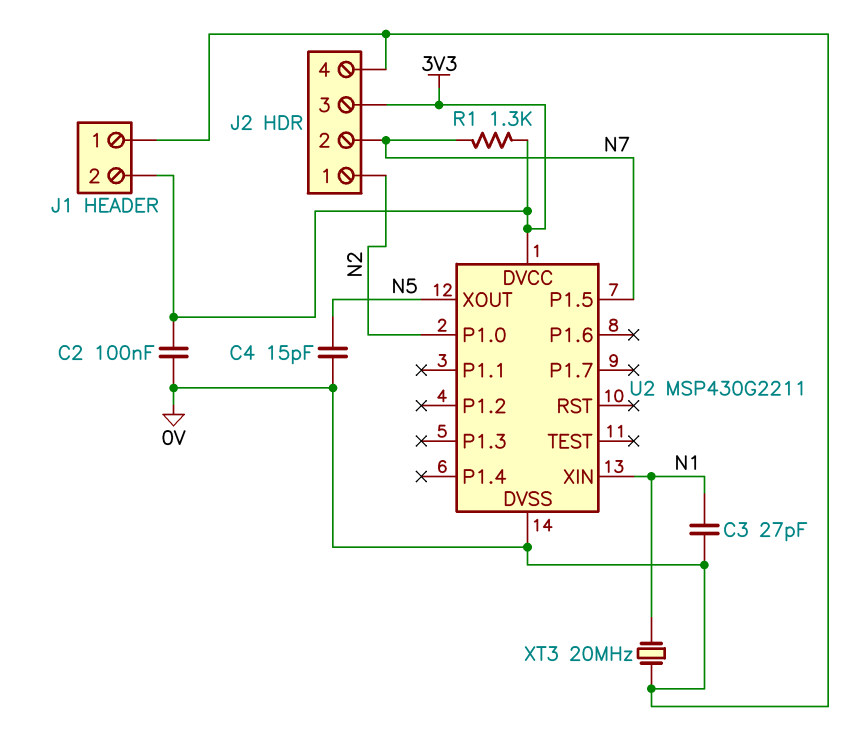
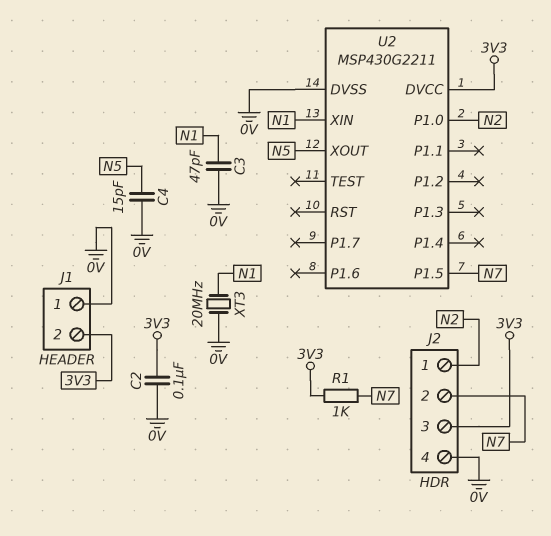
C3: 27pF (0V, N1) -> 47pF (0V, N1)
R1: 1.3k (3V3, N7) -> 1k (3V3, N7)

